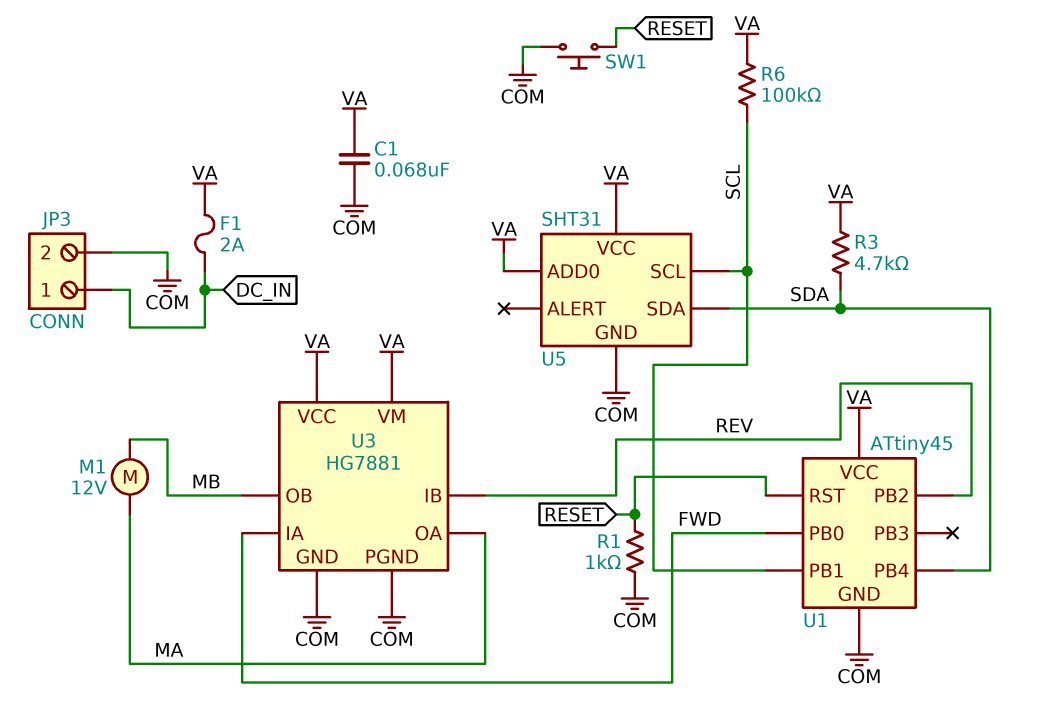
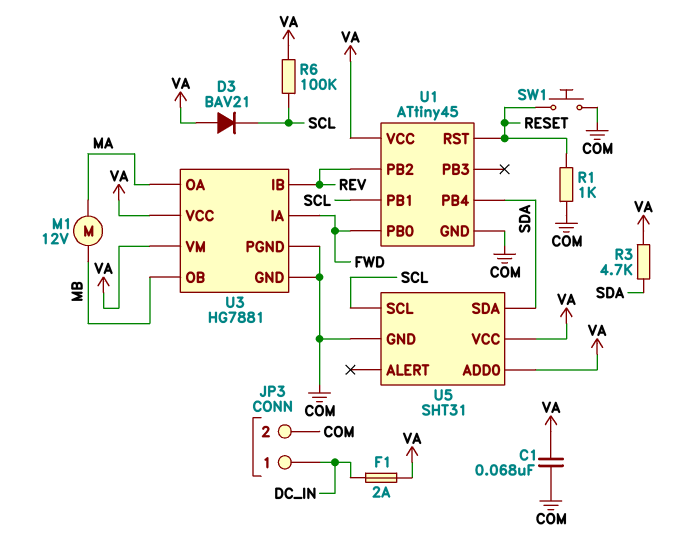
D3: none -> diode BAV21 (A VA, K SCL)

